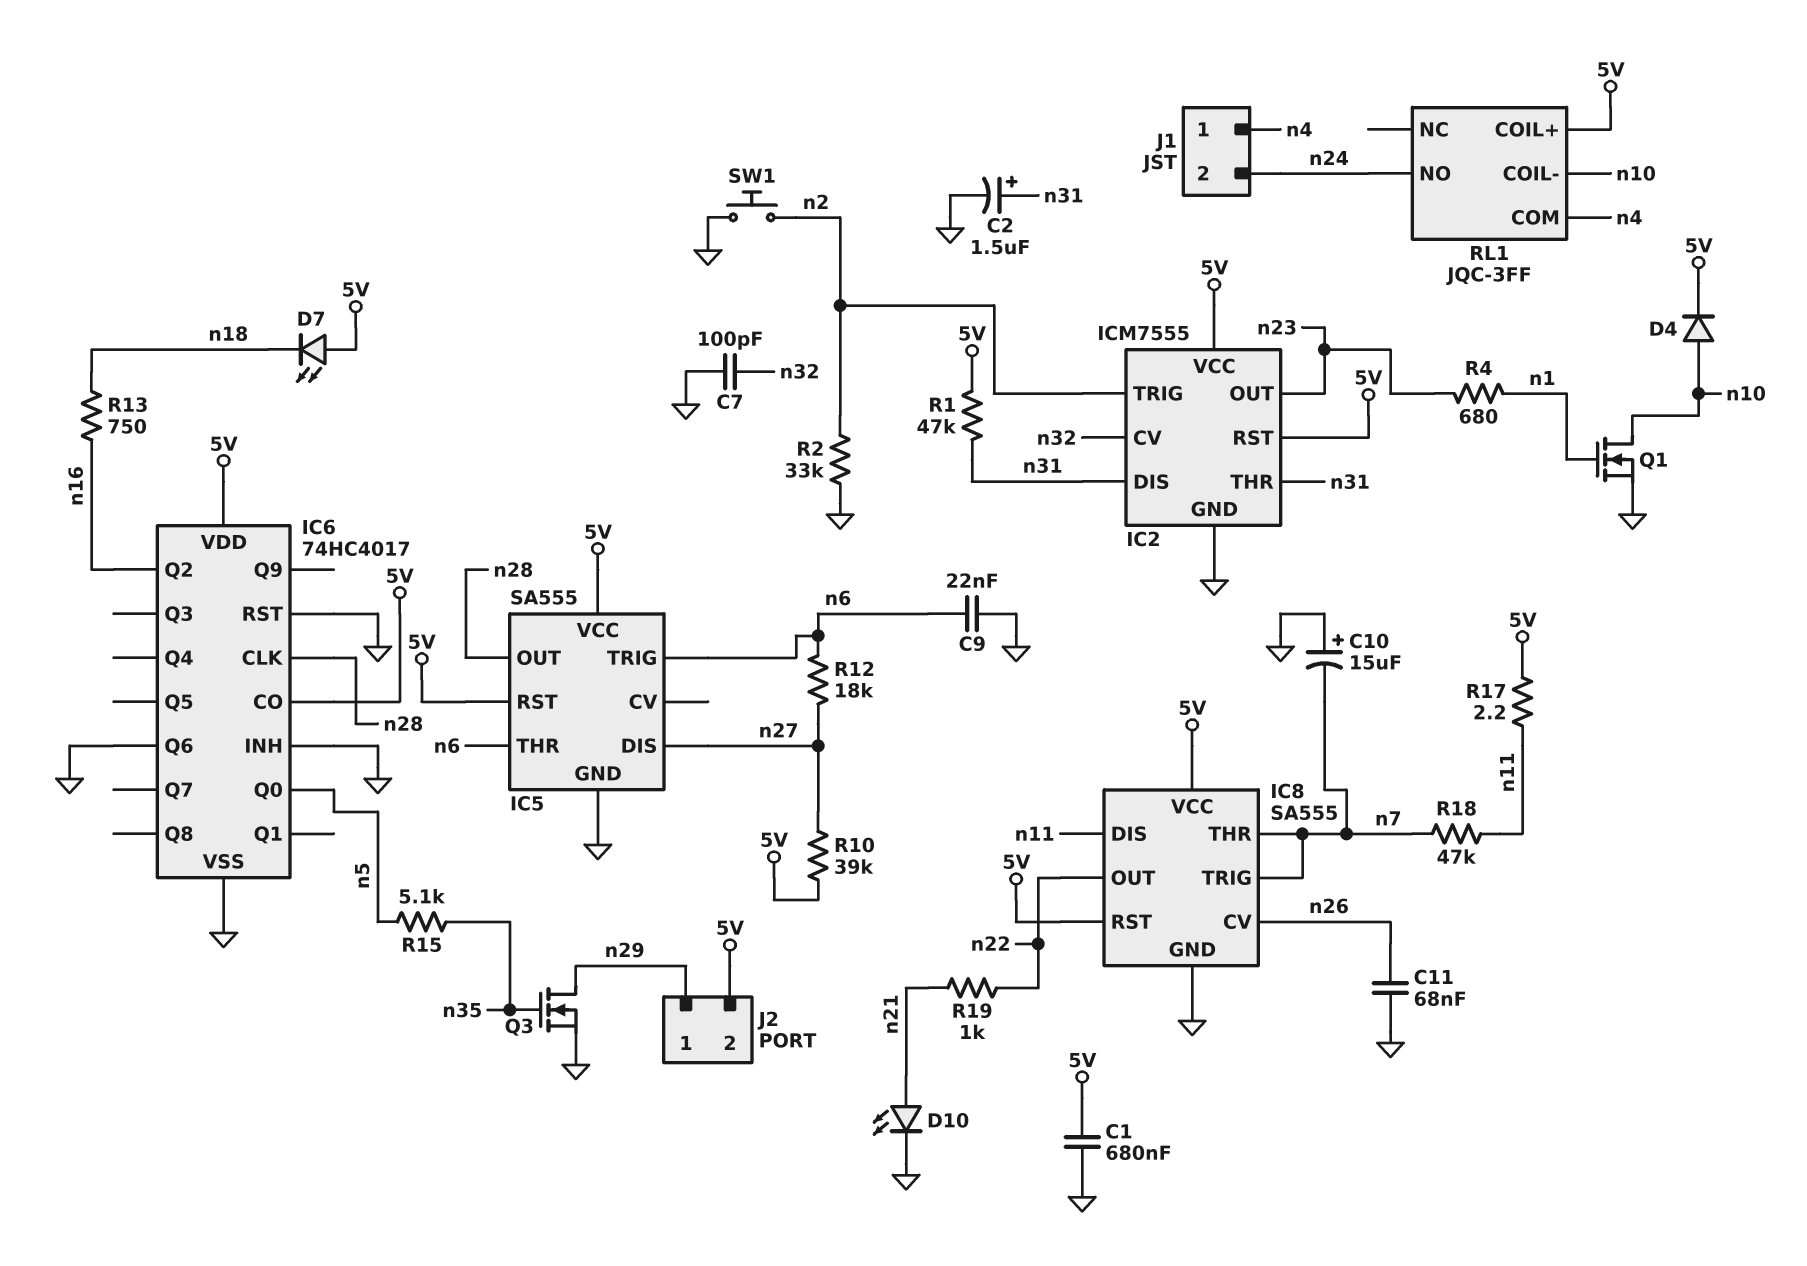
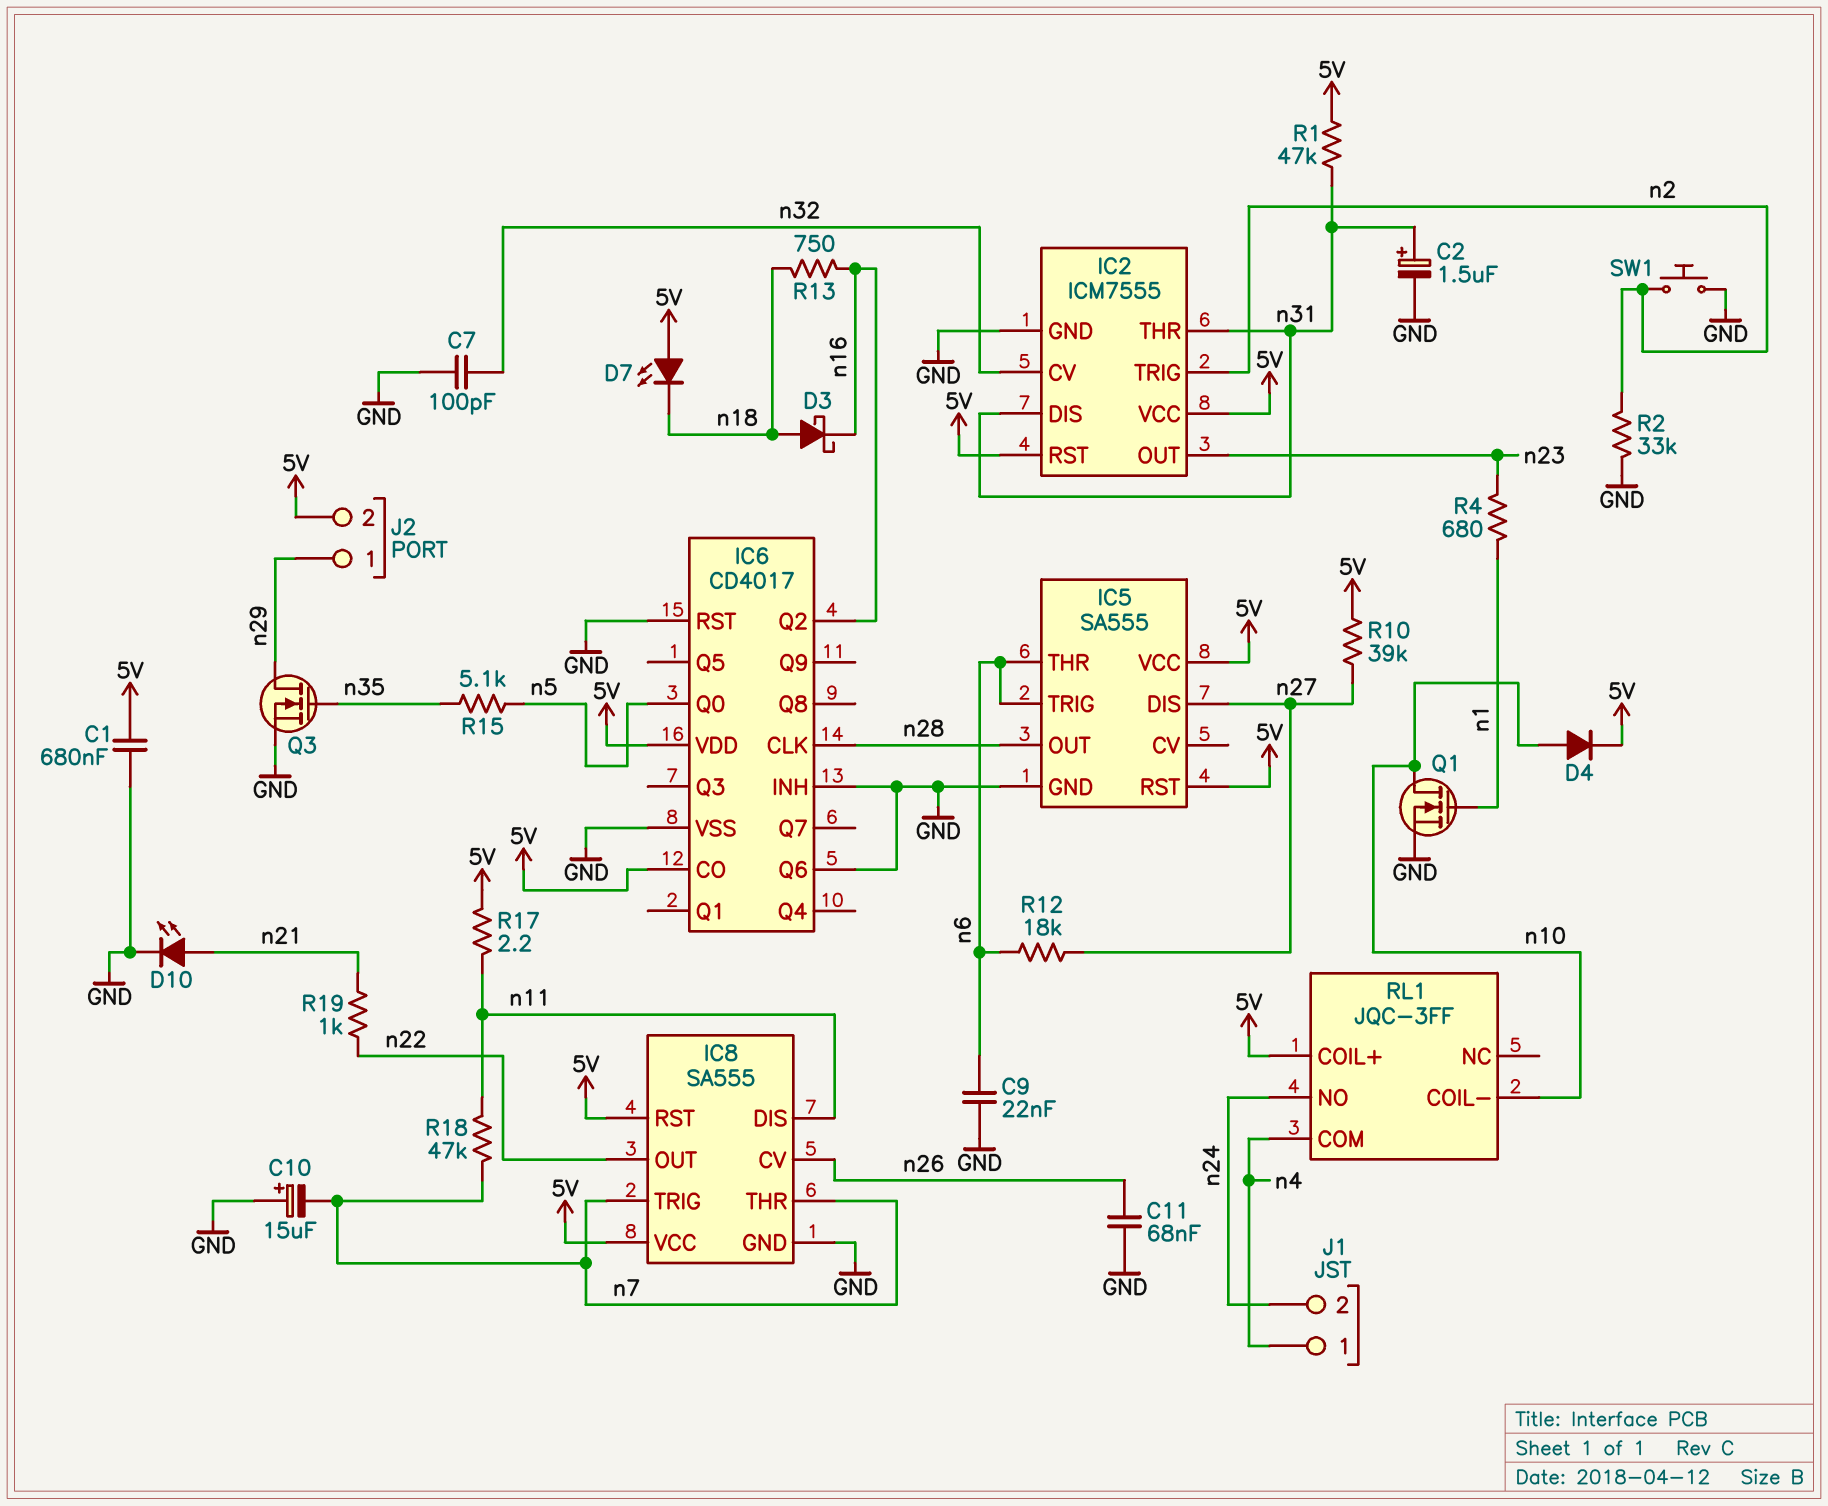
D3: none -> schottky (A n18, K n16)
IC6: 74HC4017 -> CD4017

